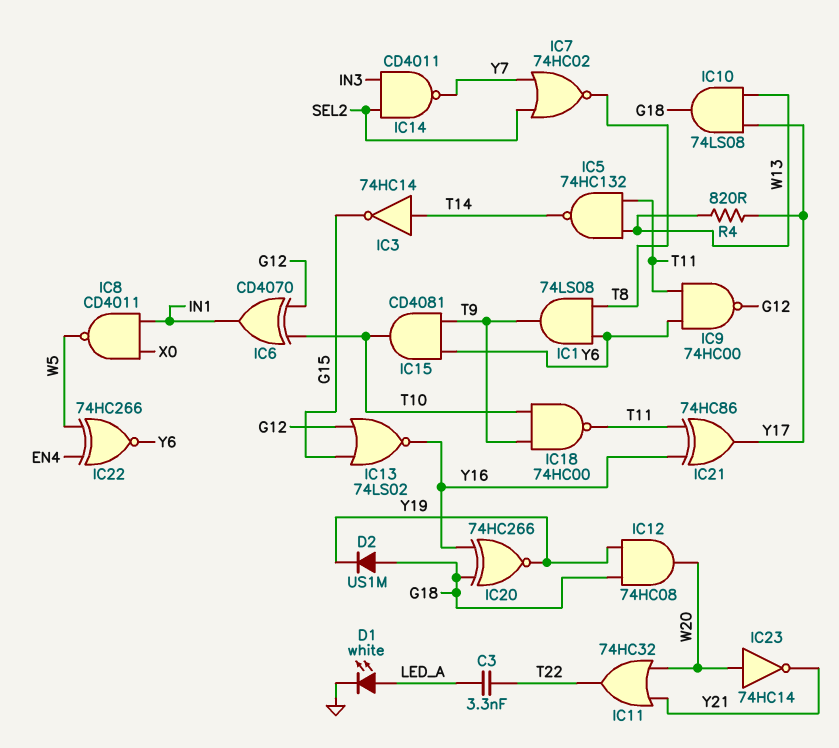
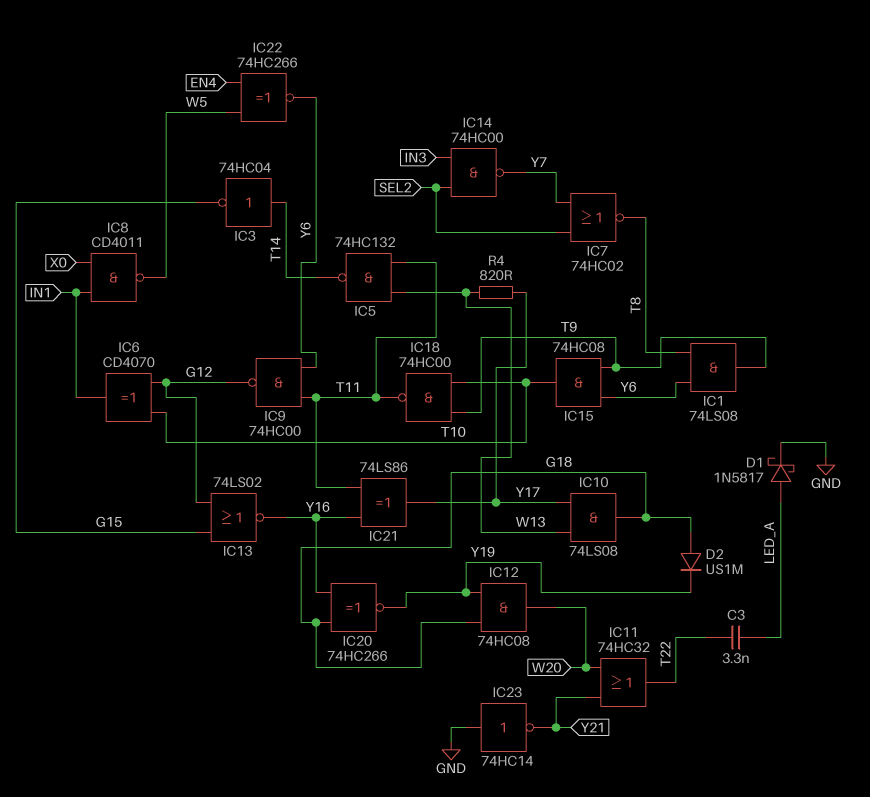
D1: LED white (A LED_A, K GND) -> schottky 1N5817 (A LED_A, K GND)
IC3: NOT 74HC14 (in T14, out G15) -> NOT 74HC04 (in T14, out G15)
IC14: NAND CD4011 (in IN3, in SEL2, out Y7) -> NAND 74HC00 (in IN3, in SEL2, out Y7)
IC15: AND CD4081 (in T9, in Y6, out T10) -> AND 74HC08 (in T9, in Y6, out T10)
IC21: XOR 74HC86 (in T11, in Y16, out Y17) -> XOR 74LS86 (in T11, in Y16, out Y17)
IC23: NOT 74HC14 (in W20, out Y21) -> NOT 74HC14 (in GND, out Y21)

